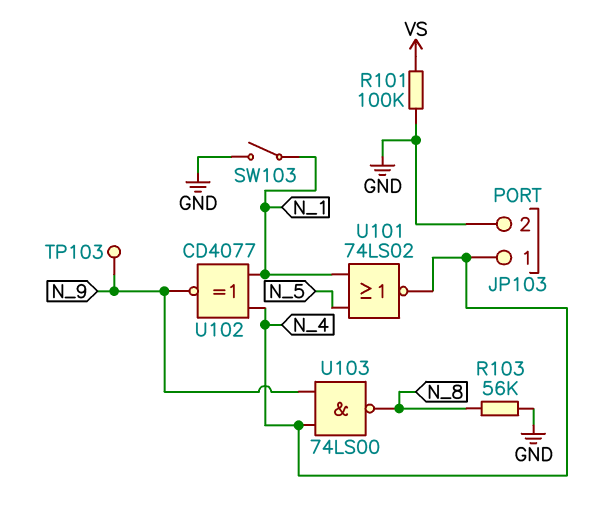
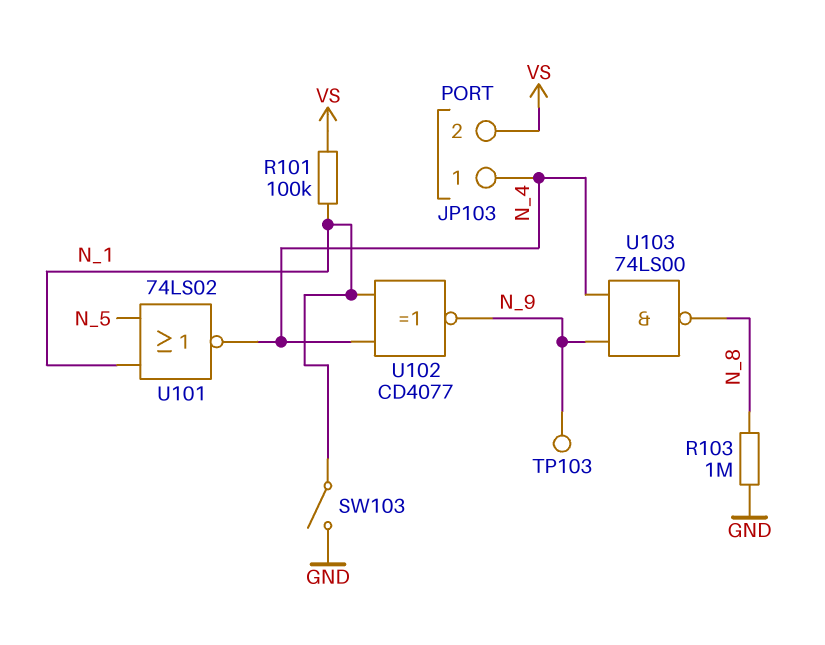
JP103 pin 2: GND -> VS
R101: 100k (GND, VS) -> 100k (N_1, VS)
R103: 56k (GND, N_8) -> 1M (GND, N_8)

